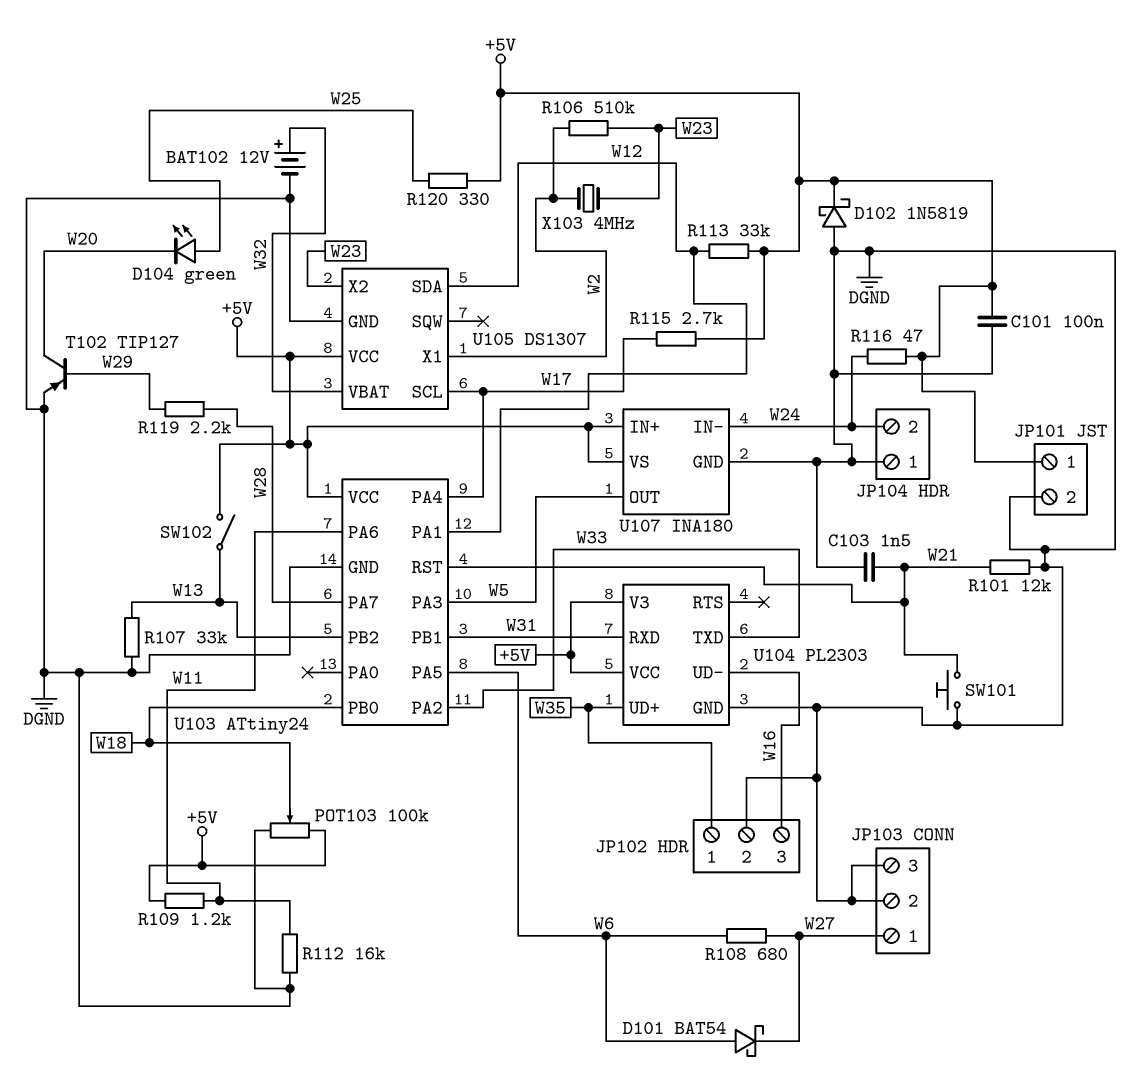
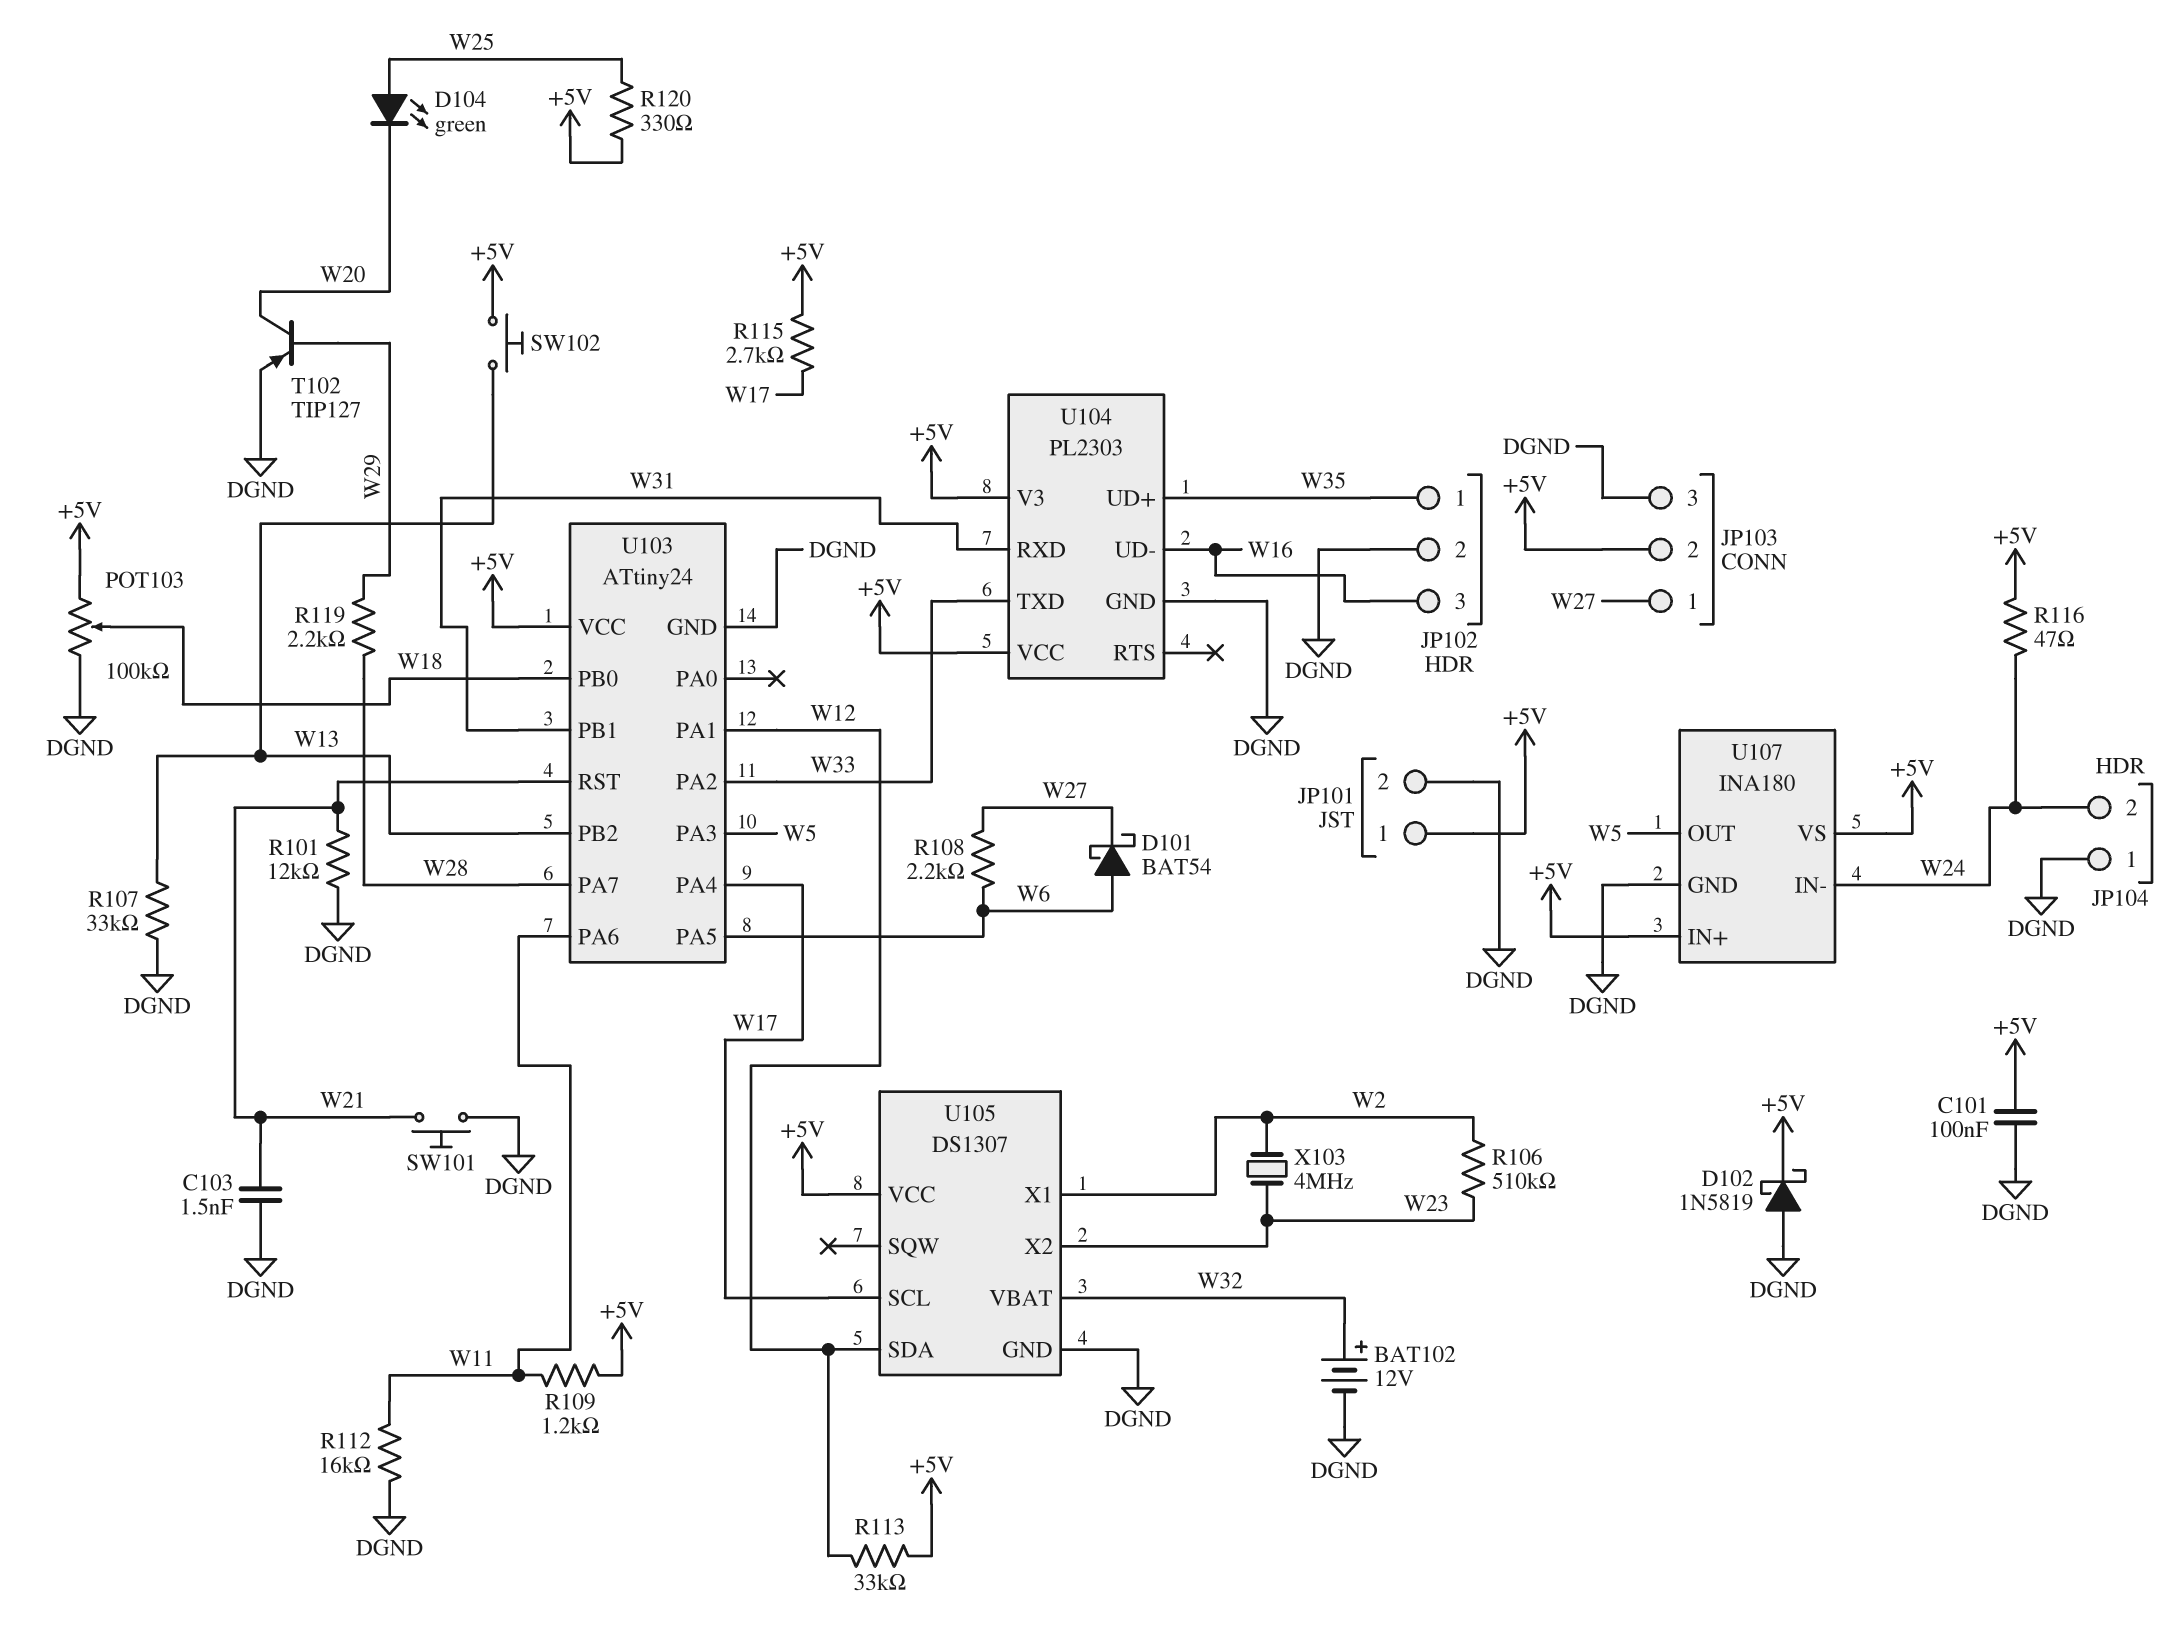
JP103 pin 2: DGND -> +5V
R108: 680 (W6, W27) -> 2.2k (W6, W27)
SW102: switch (+5V, W13) -> button (+5V, W13)

